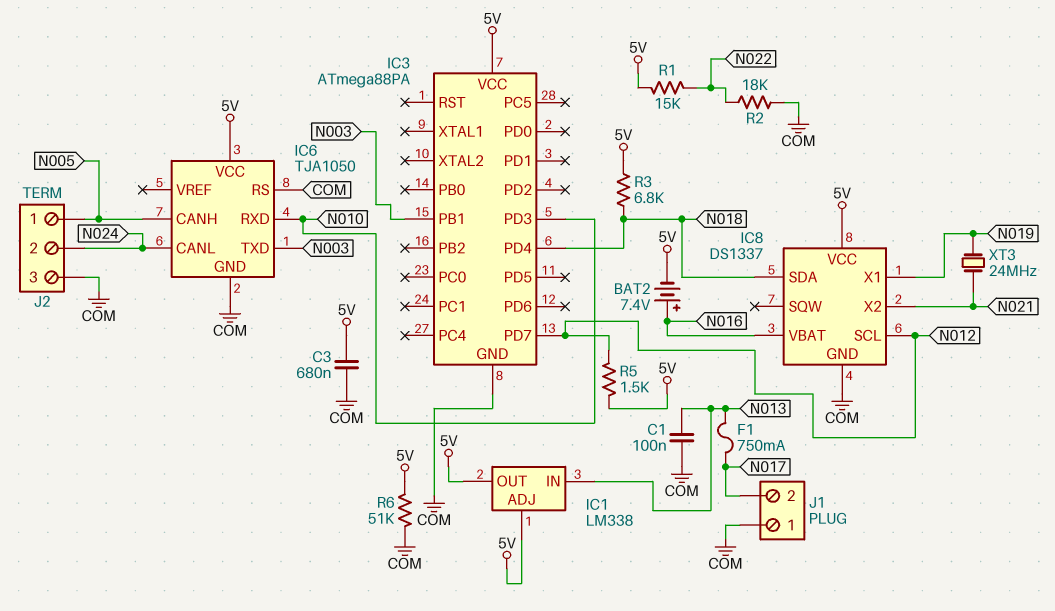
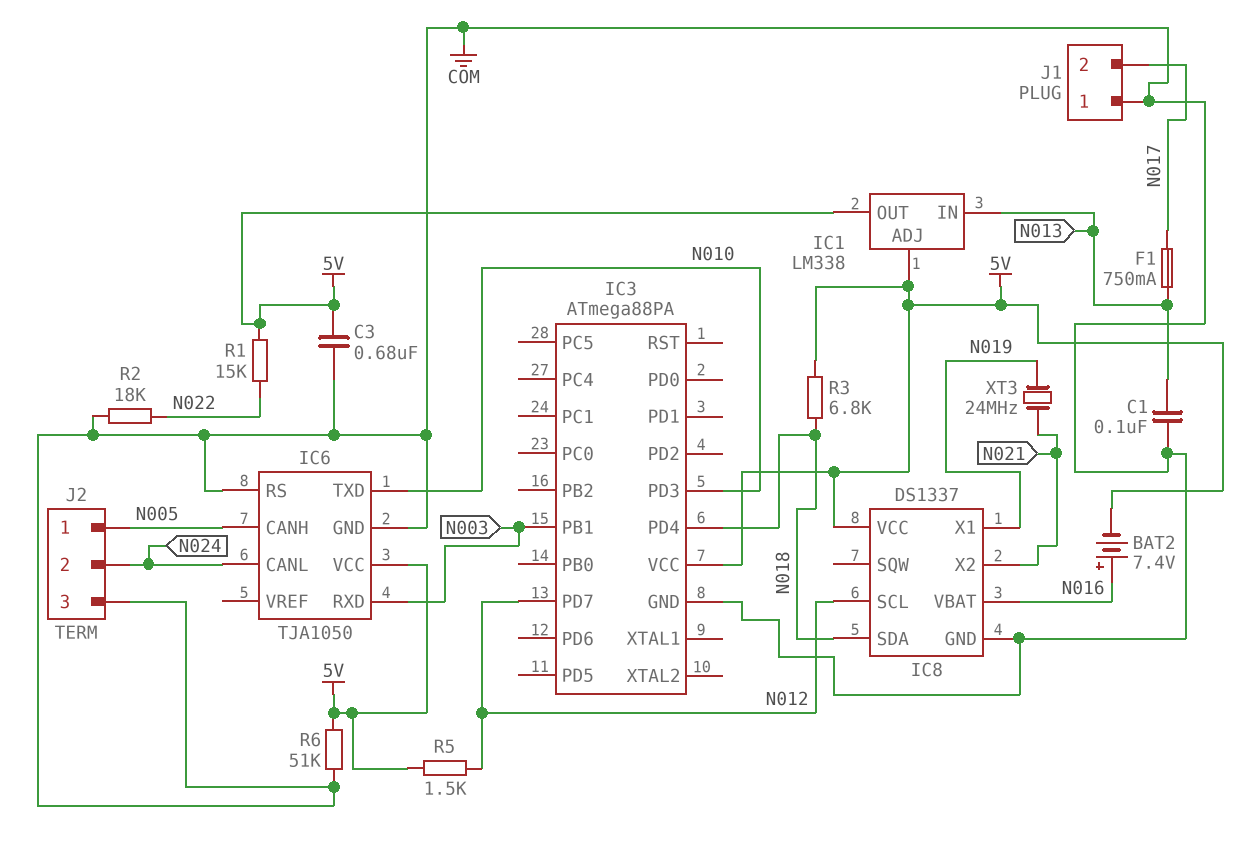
IC6 pin RXD: N010 -> N003
IC6 pin TXD: N003 -> N010

